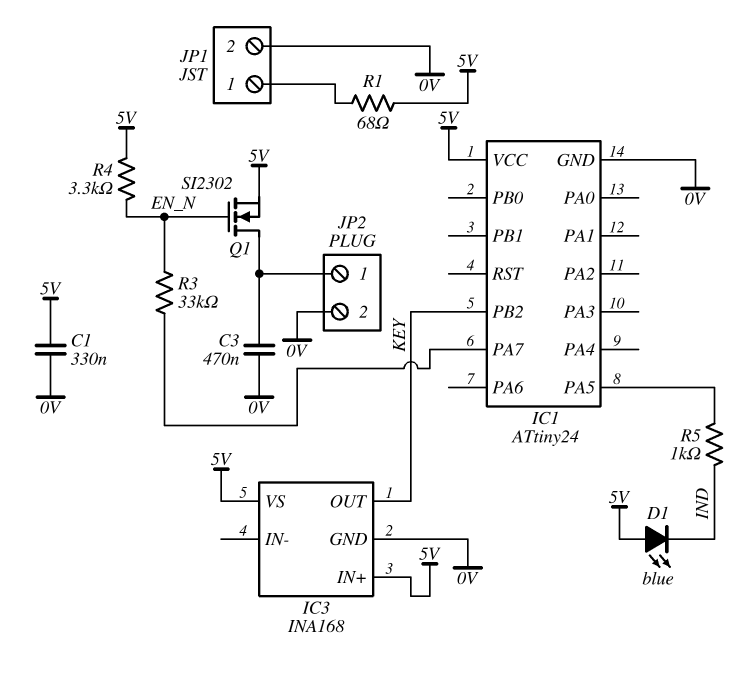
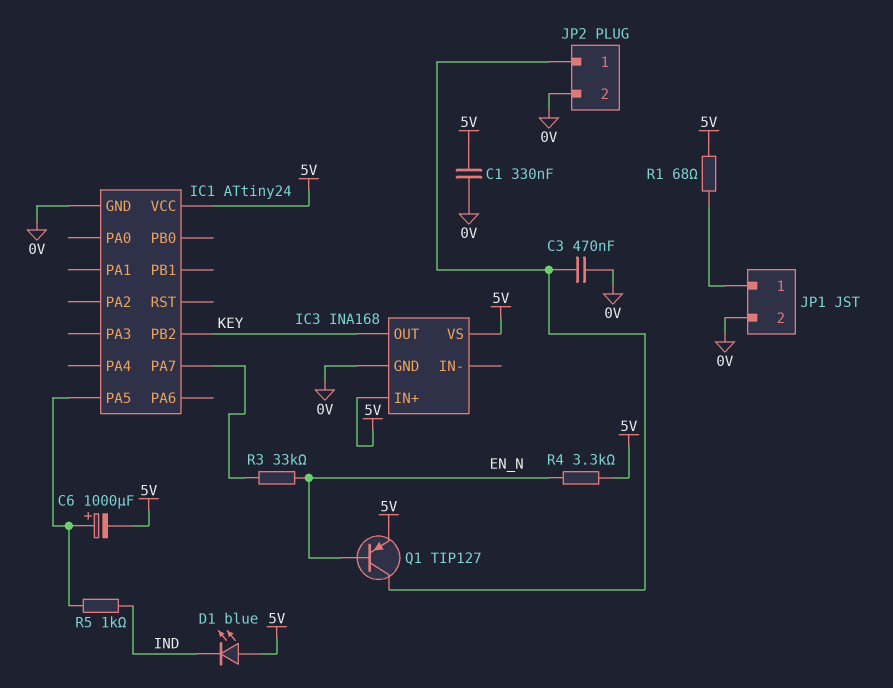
C6: none -> 1000uF (plus IC1/PA5, minus 5V)
Q1: NMOS SI2302 (G EN_N, D JP2/1, S 5V) -> PNP TIP127 (B EN_N, C JP2/1, E 5V)

